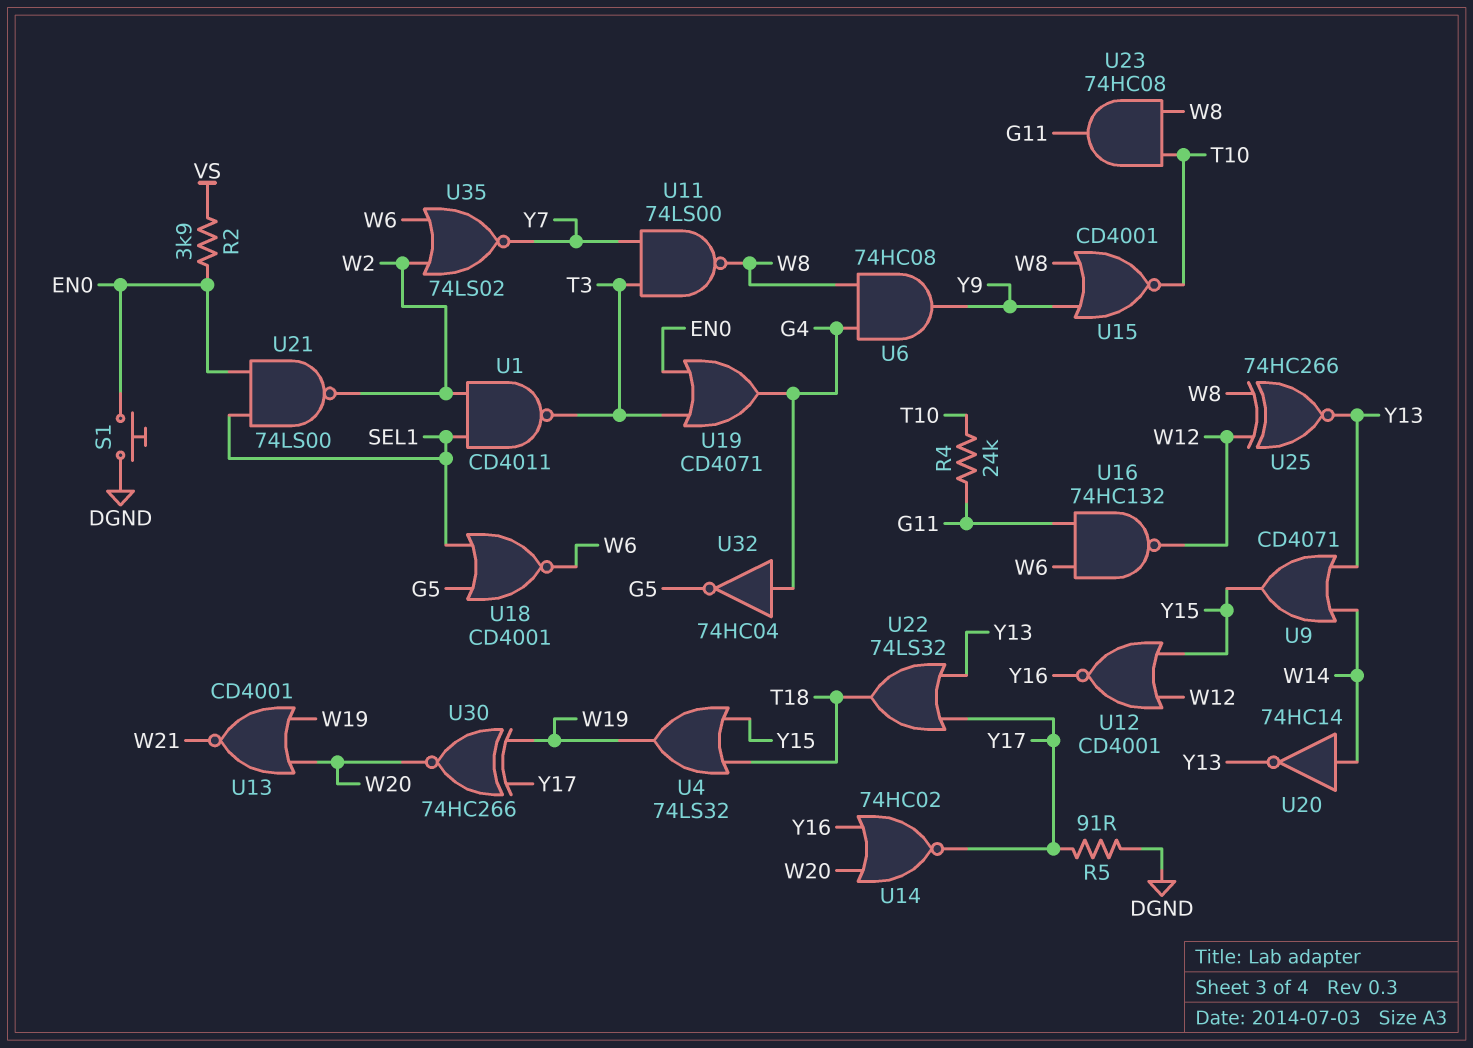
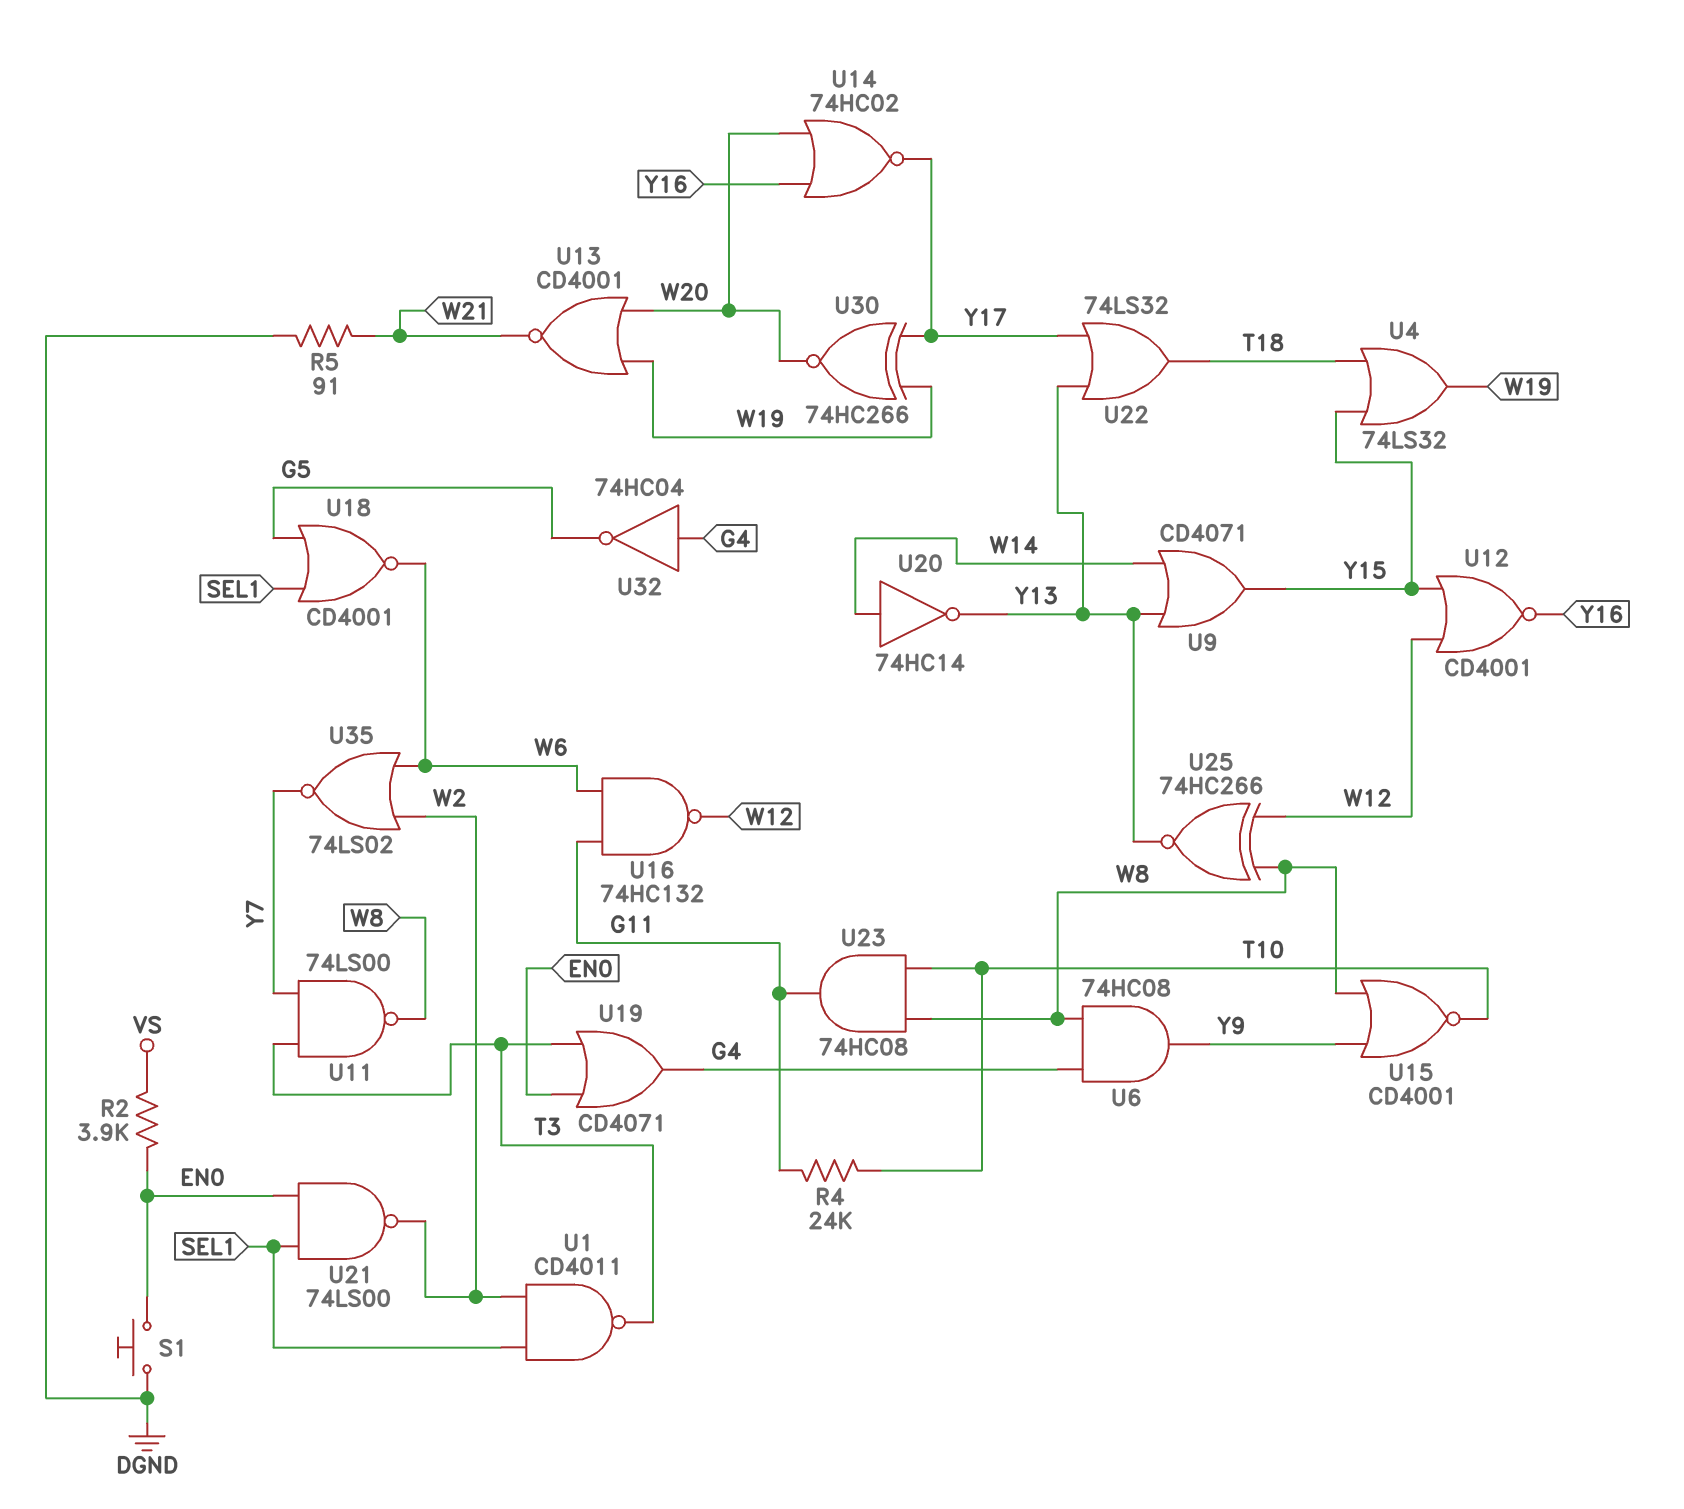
R5: 91 (DGND, Y17) -> 91 (DGND, W21)

